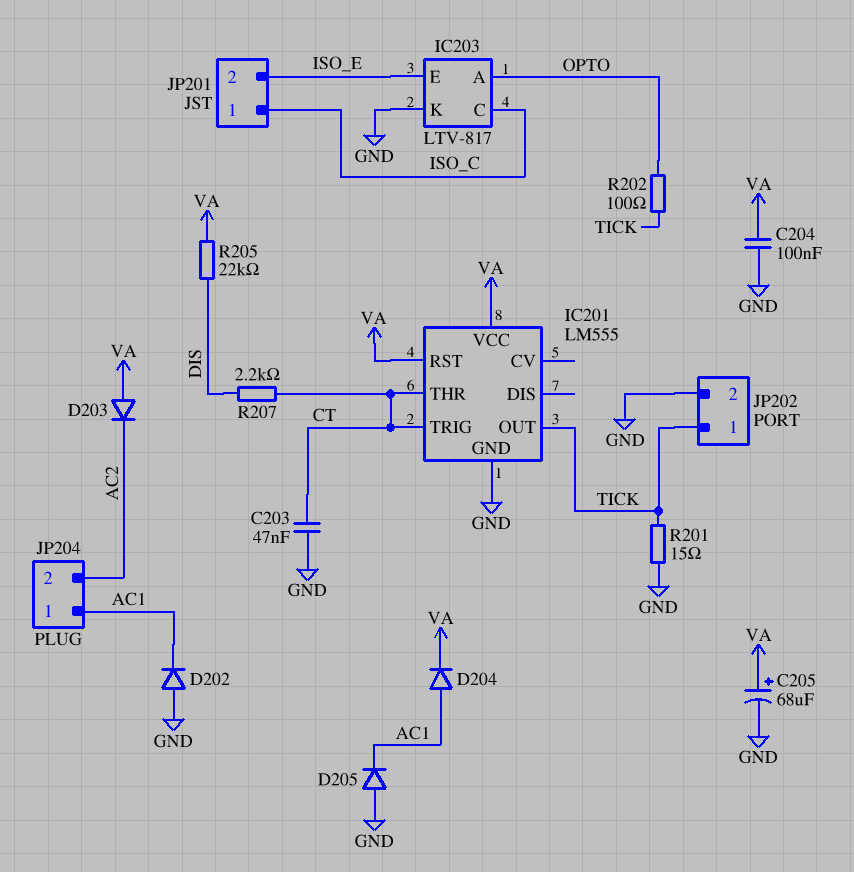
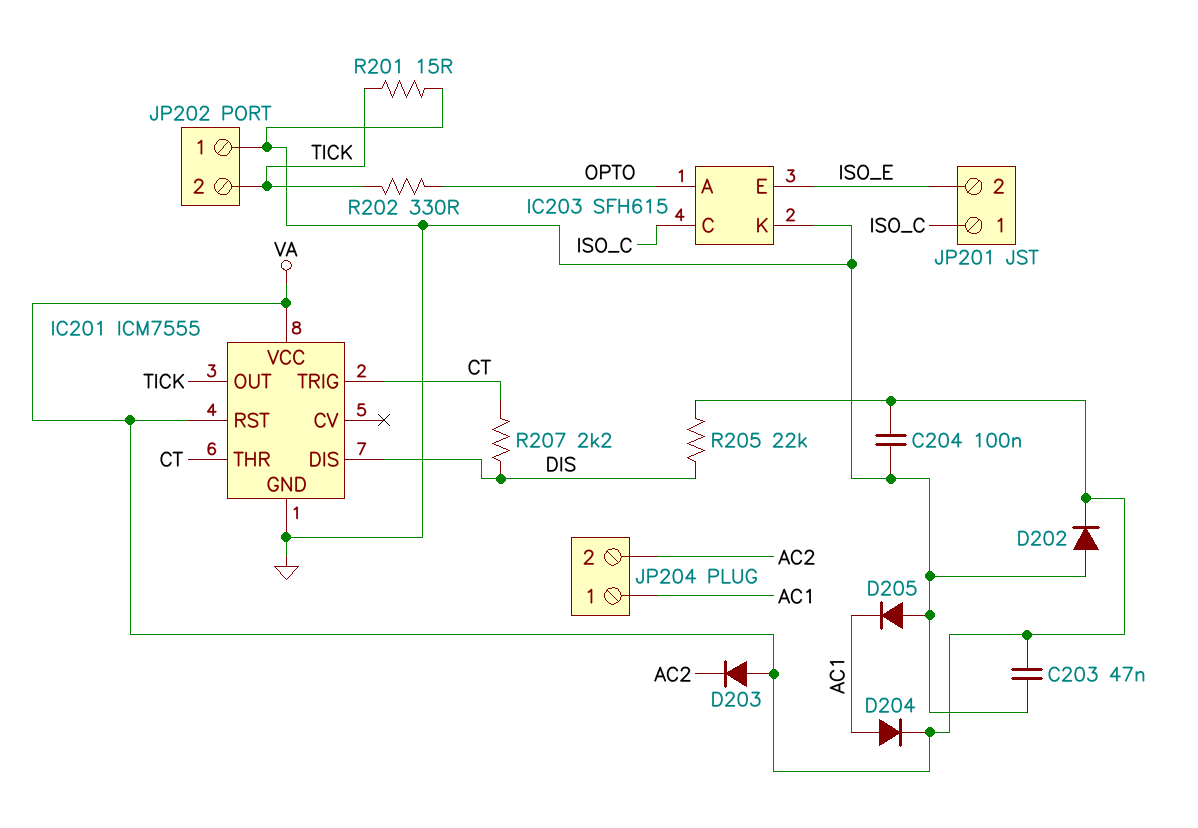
C203: 47nF (CT, GND) -> 47nF (GND, VA)
C205: 68uF (plus VA, minus GND) -> none
D202: diode (A GND, K AC1) -> diode (A GND, K VA)
IC201: LM555 -> ICM7555
IC201 pin DIS: none -> DIS
IC203: LTV-817 -> SFH615
JP202 pin 1: TICK -> GND
JP202 pin 2: GND -> TICK
R202: 100 (OPTO, TICK) -> 330 (OPTO, TICK)

